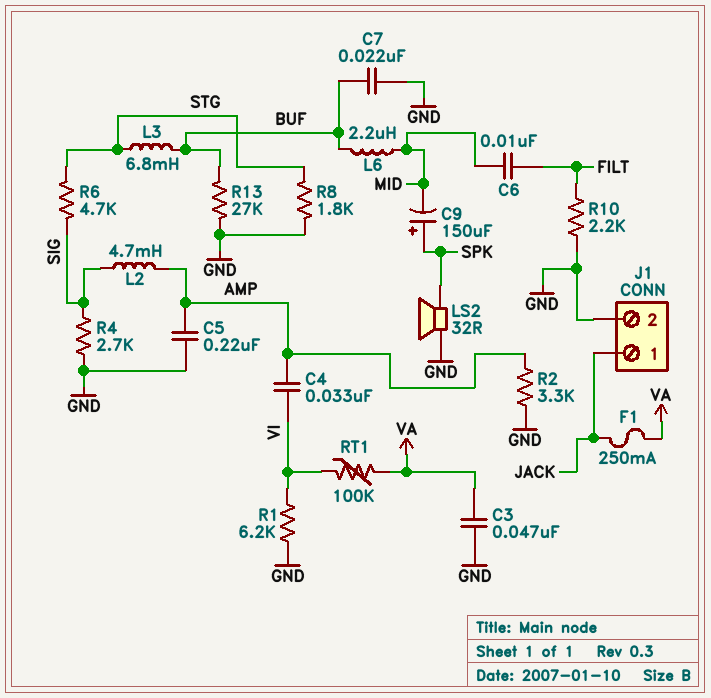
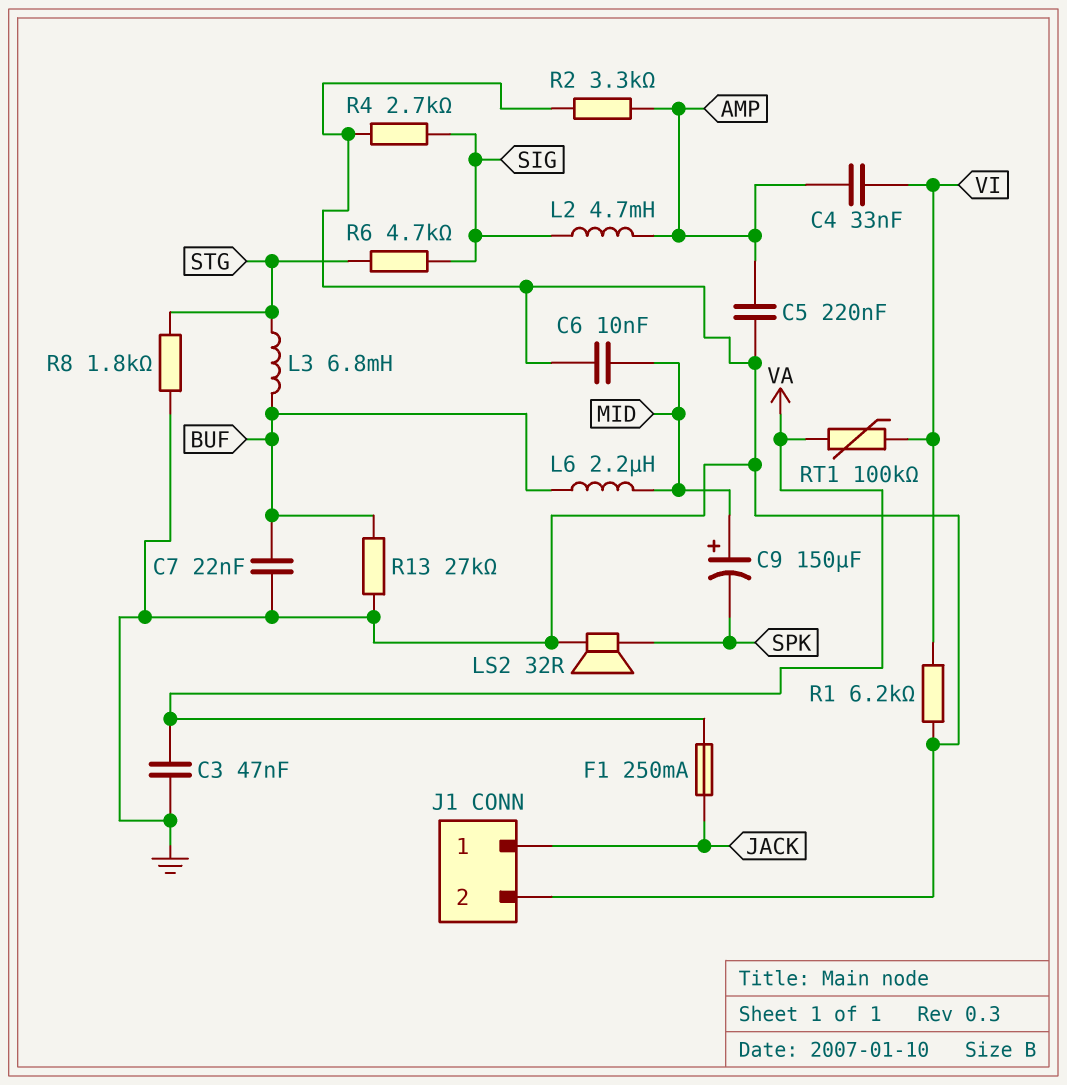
C6: 10nF (FILT, MID) -> 10nF (GND, MID)
C9: 150uF (plus SPK, minus MID) -> 150uF (plus MID, minus SPK)
R10: 2.2k (FILT, GND) -> none

